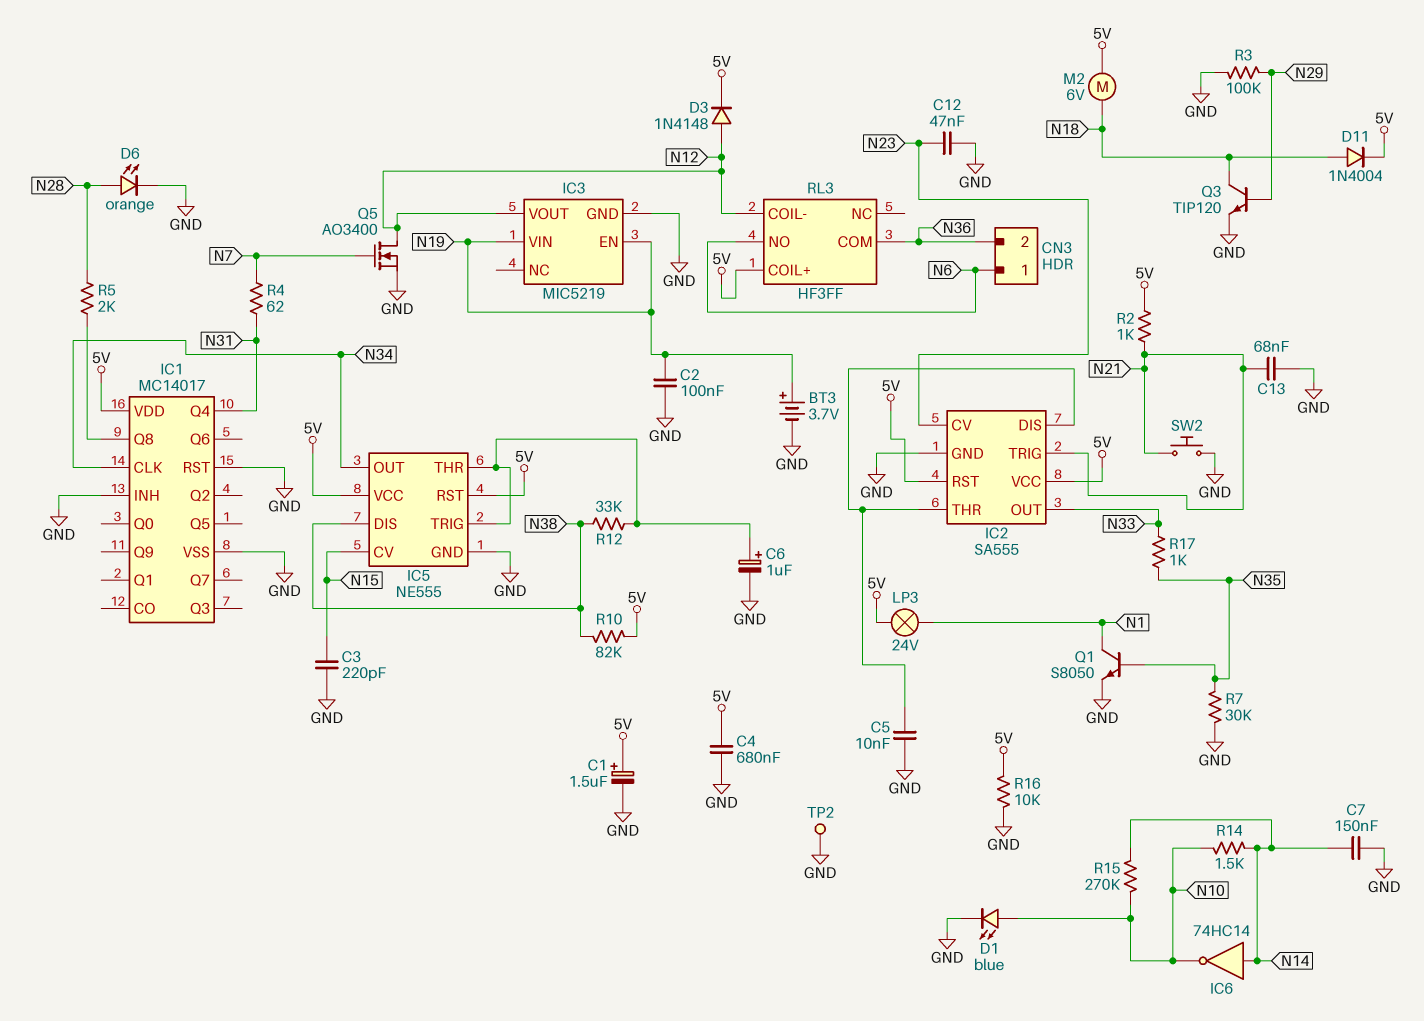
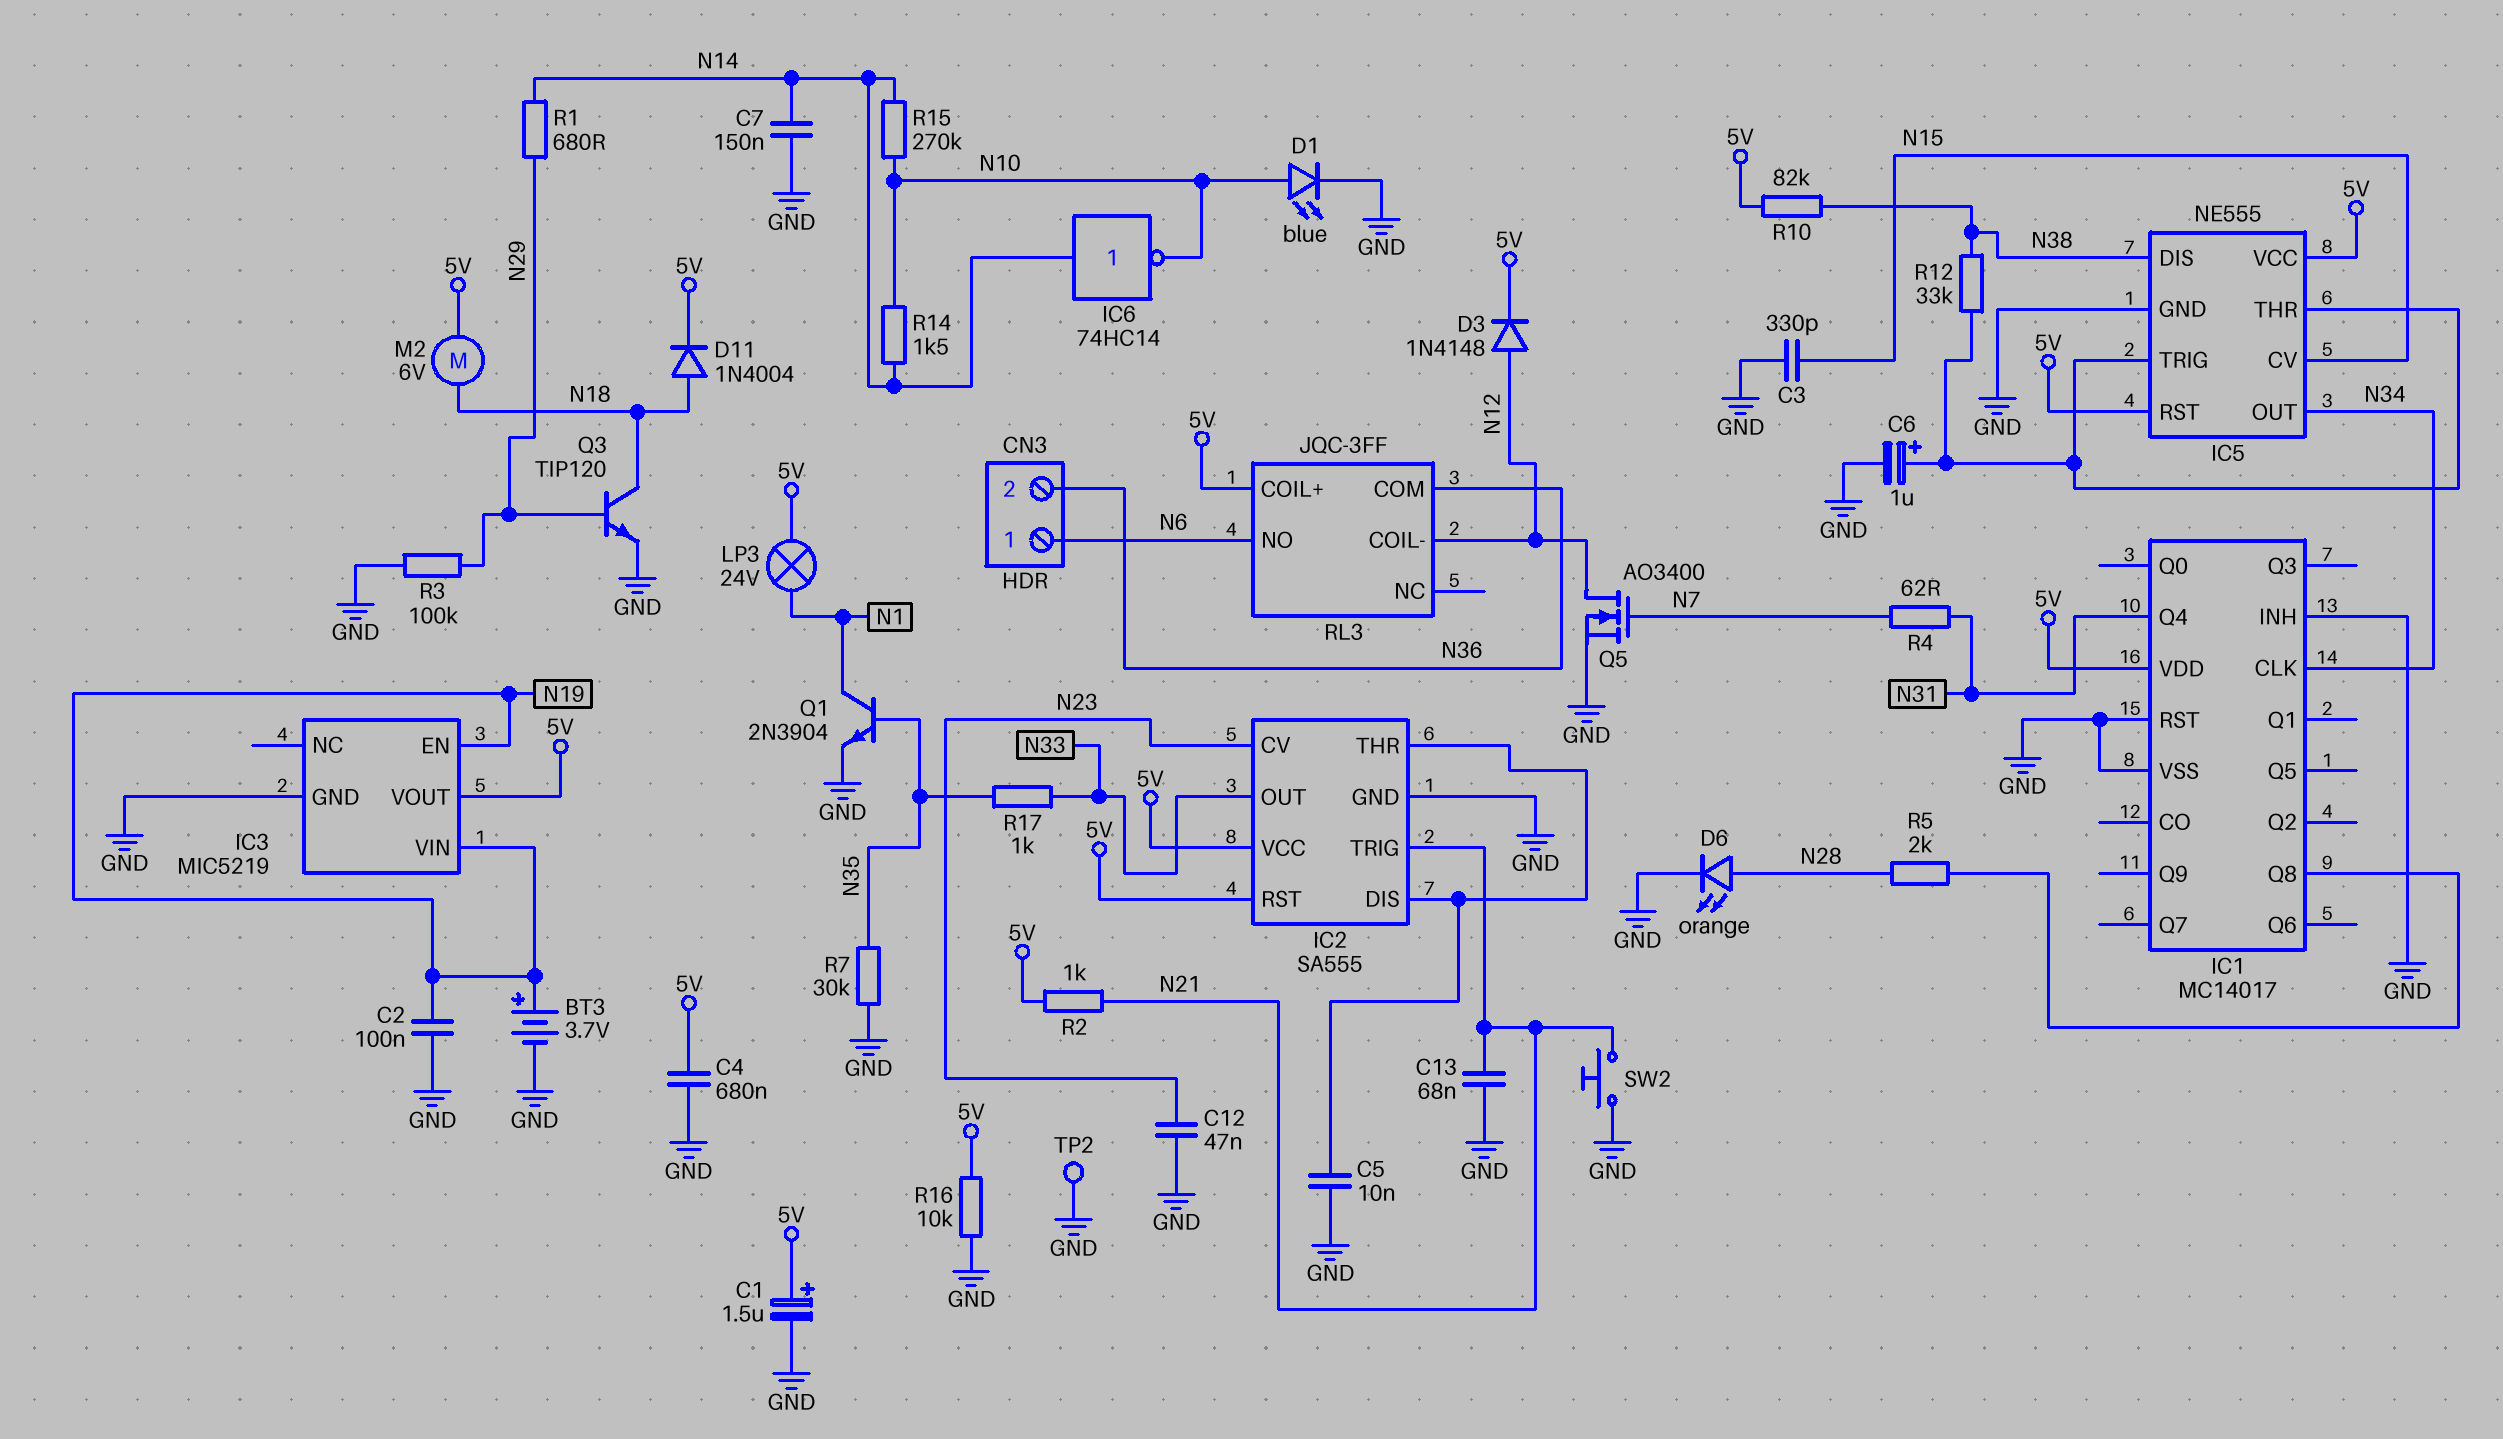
C3: 220pF (GND, N15) -> 330pF (GND, N15)
IC3 pin VOUT: N12 -> 5V
Q1: NPN S8050 (B N35, C N1, E GND) -> NPN 2N3904 (B N35, C N1, E GND)
R1: none -> 680 (N14, N29)
RL3: HF3FF -> JQC-3FF

